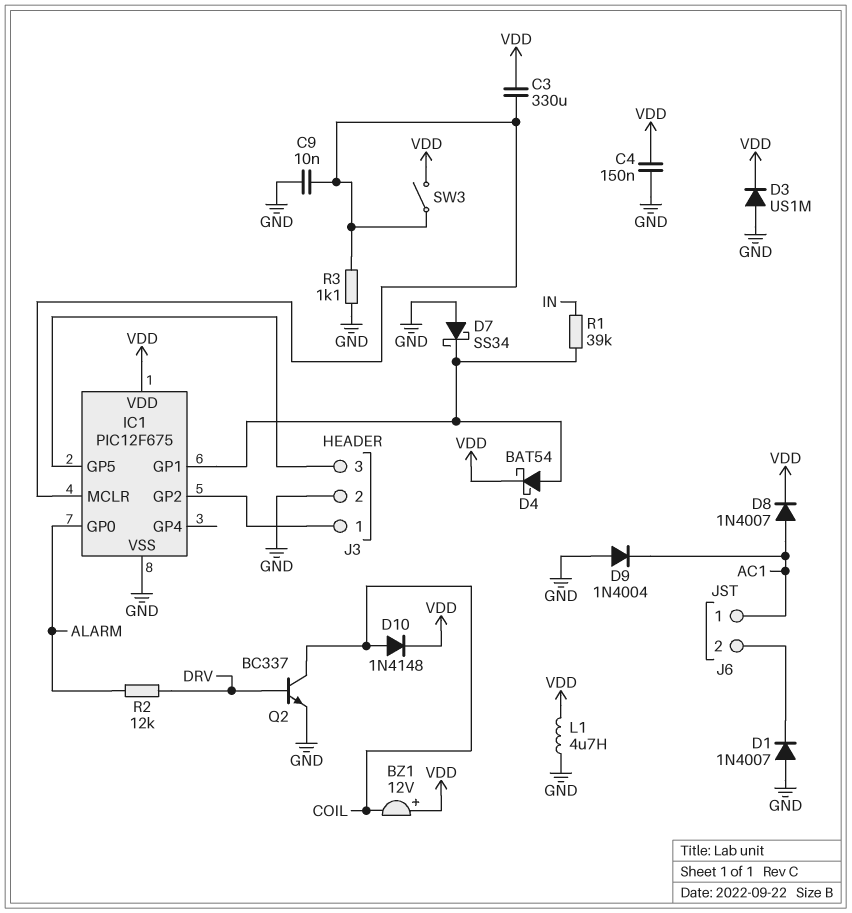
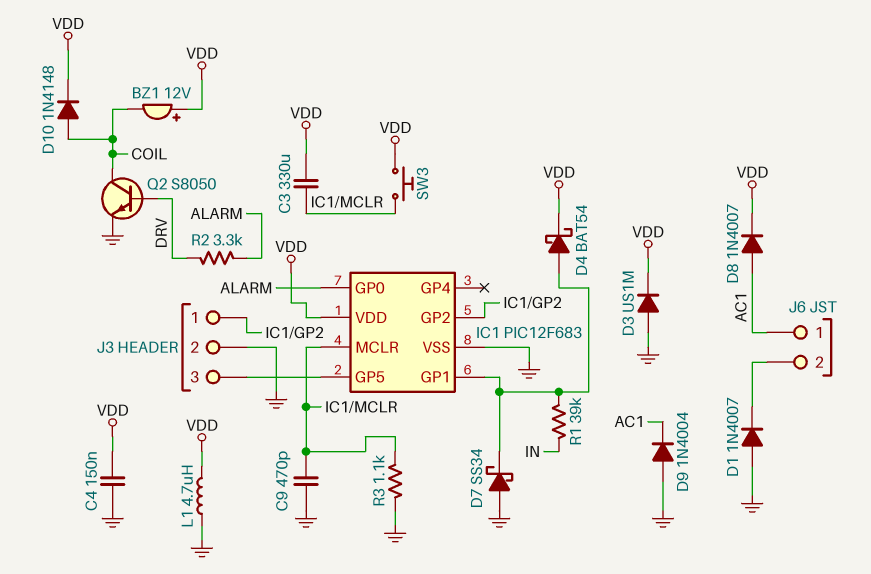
C9: 10nF (GND, IC1/MCLR) -> 470pF (GND, IC1/MCLR)
IC1: PIC12F675 -> PIC12F683
Q2: NPN BC337 (B DRV, C COIL, E GND) -> NPN S8050 (B DRV, C COIL, E GND)
R2: 12k (ALARM, DRV) -> 3.3k (ALARM, DRV)
SW3: switch (IC1/MCLR, VDD) -> button (IC1/MCLR, VDD)

